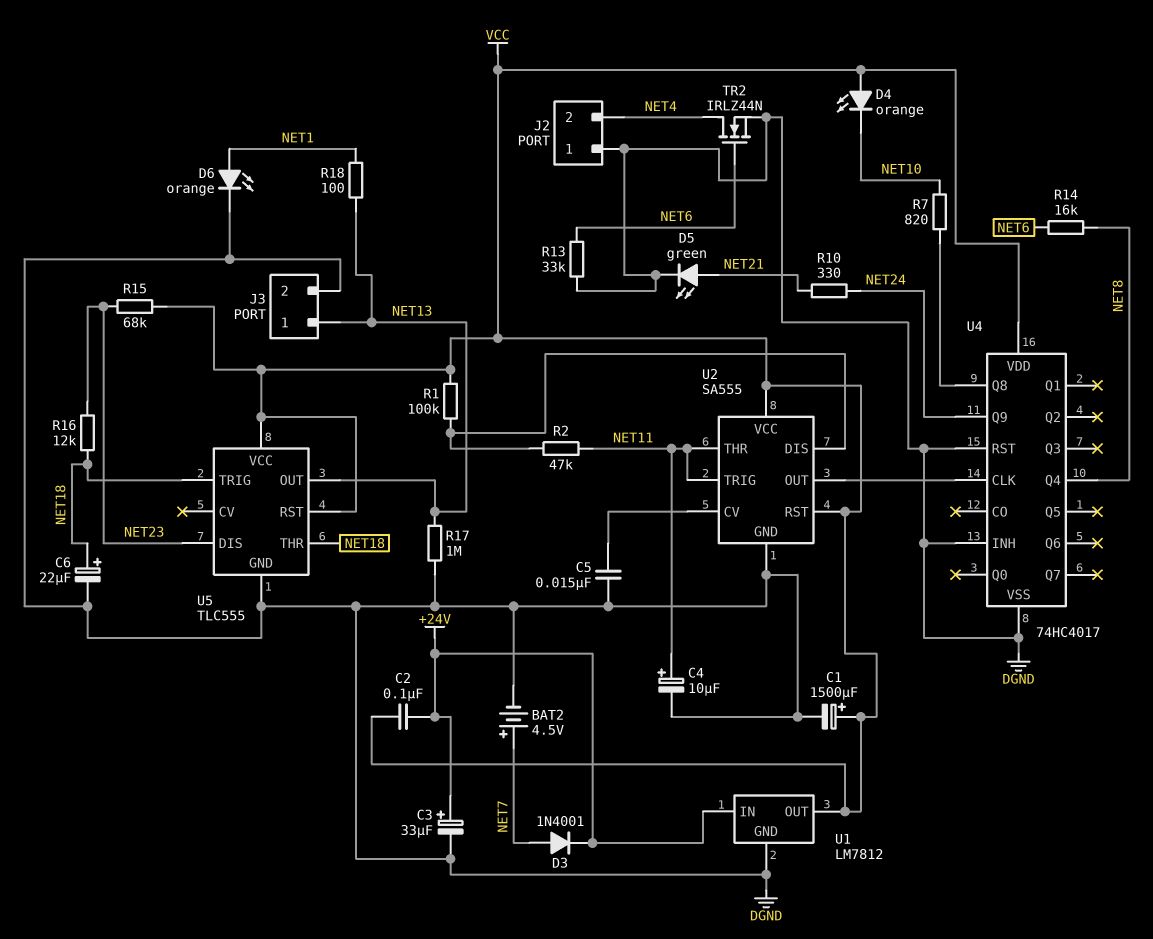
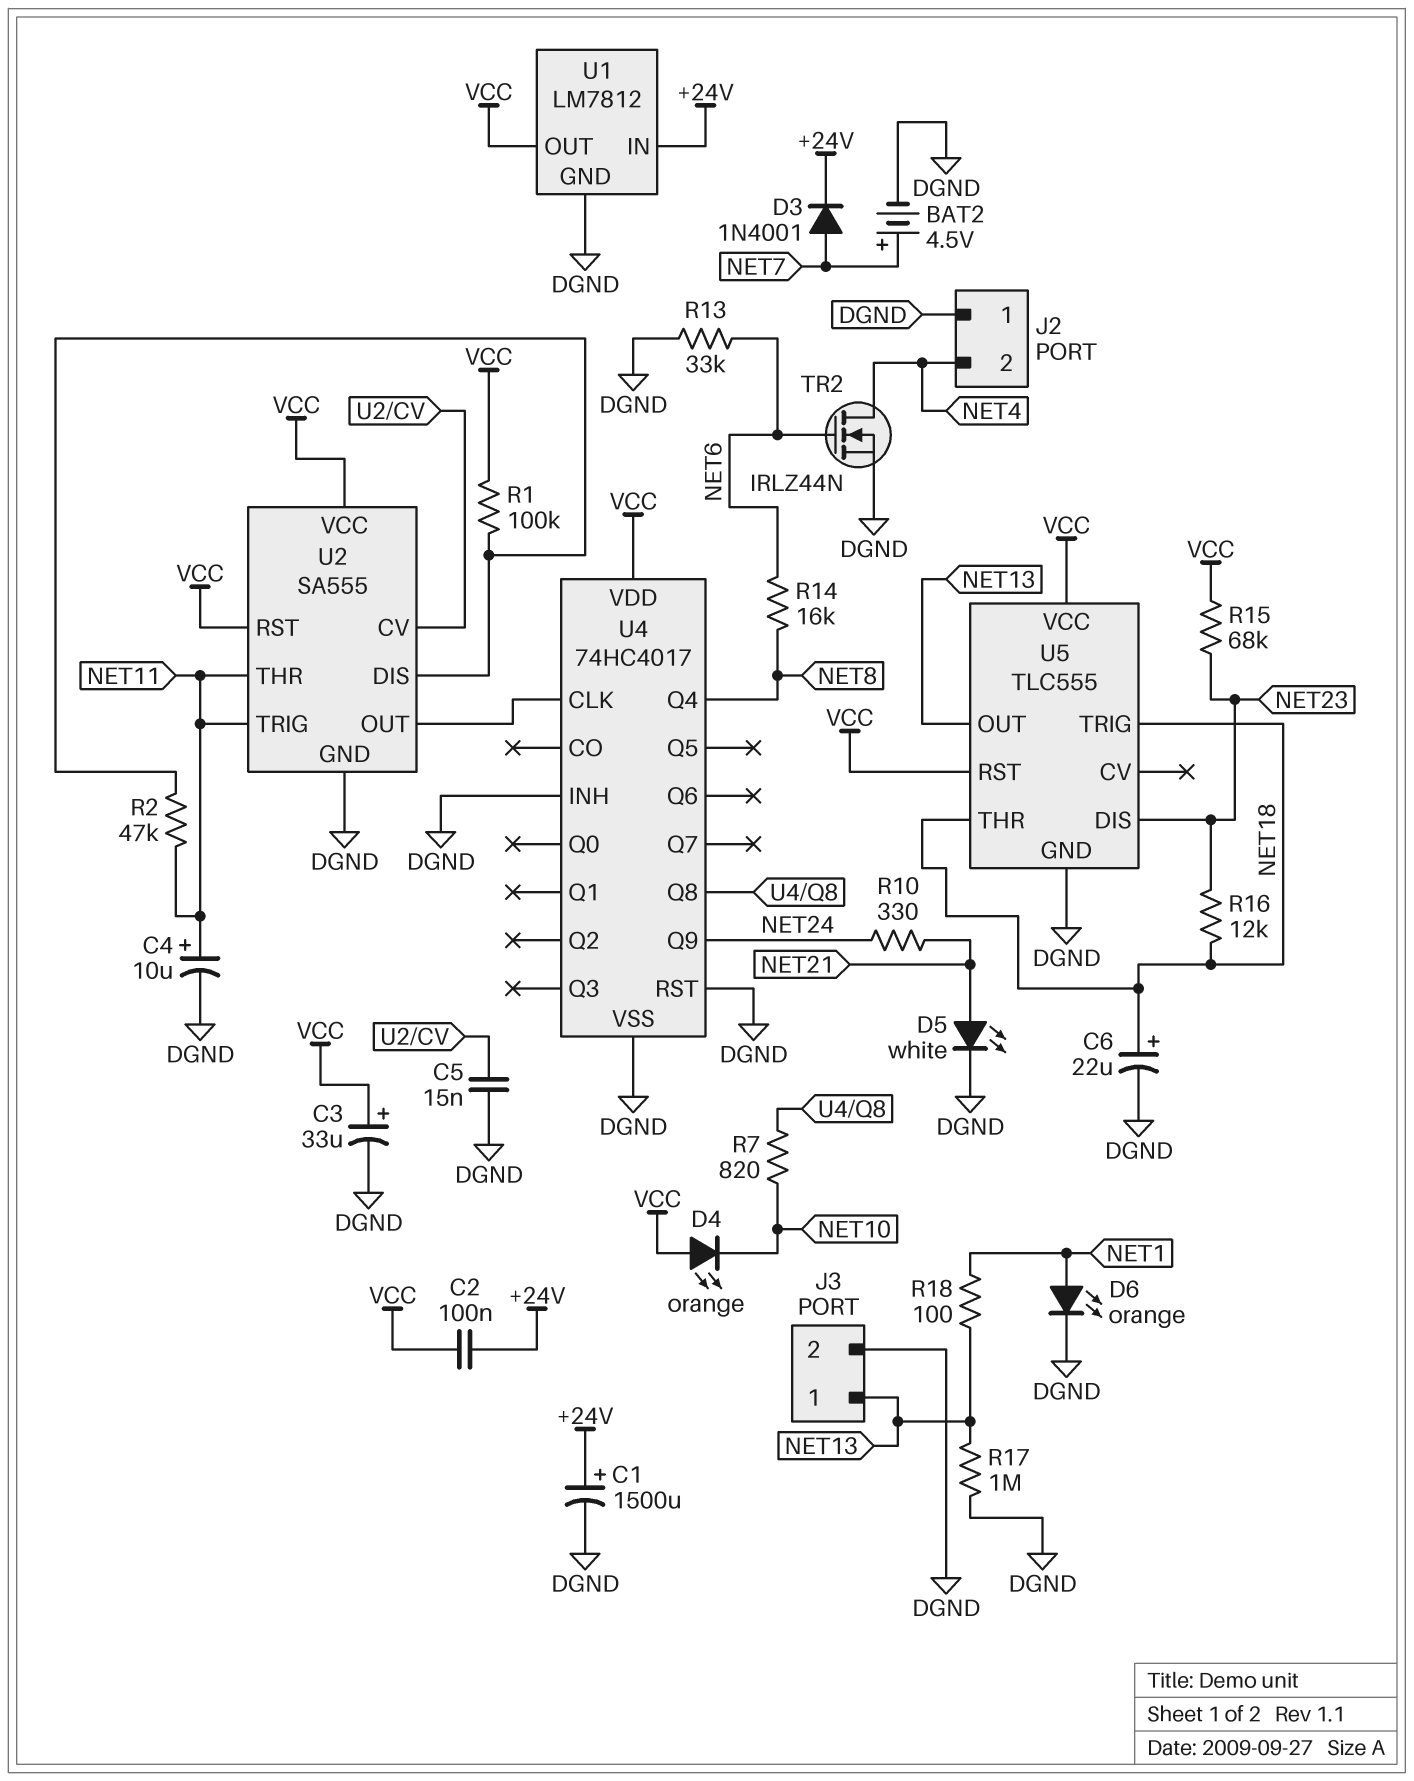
C1: 1500uF (plus VCC, minus DGND) -> 1500uF (plus +24V, minus DGND)
C3: 33uF (plus +24V, minus DGND) -> 33uF (plus VCC, minus DGND)
D5: LED green (A NET21, K DGND) -> LED white (A NET21, K DGND)

